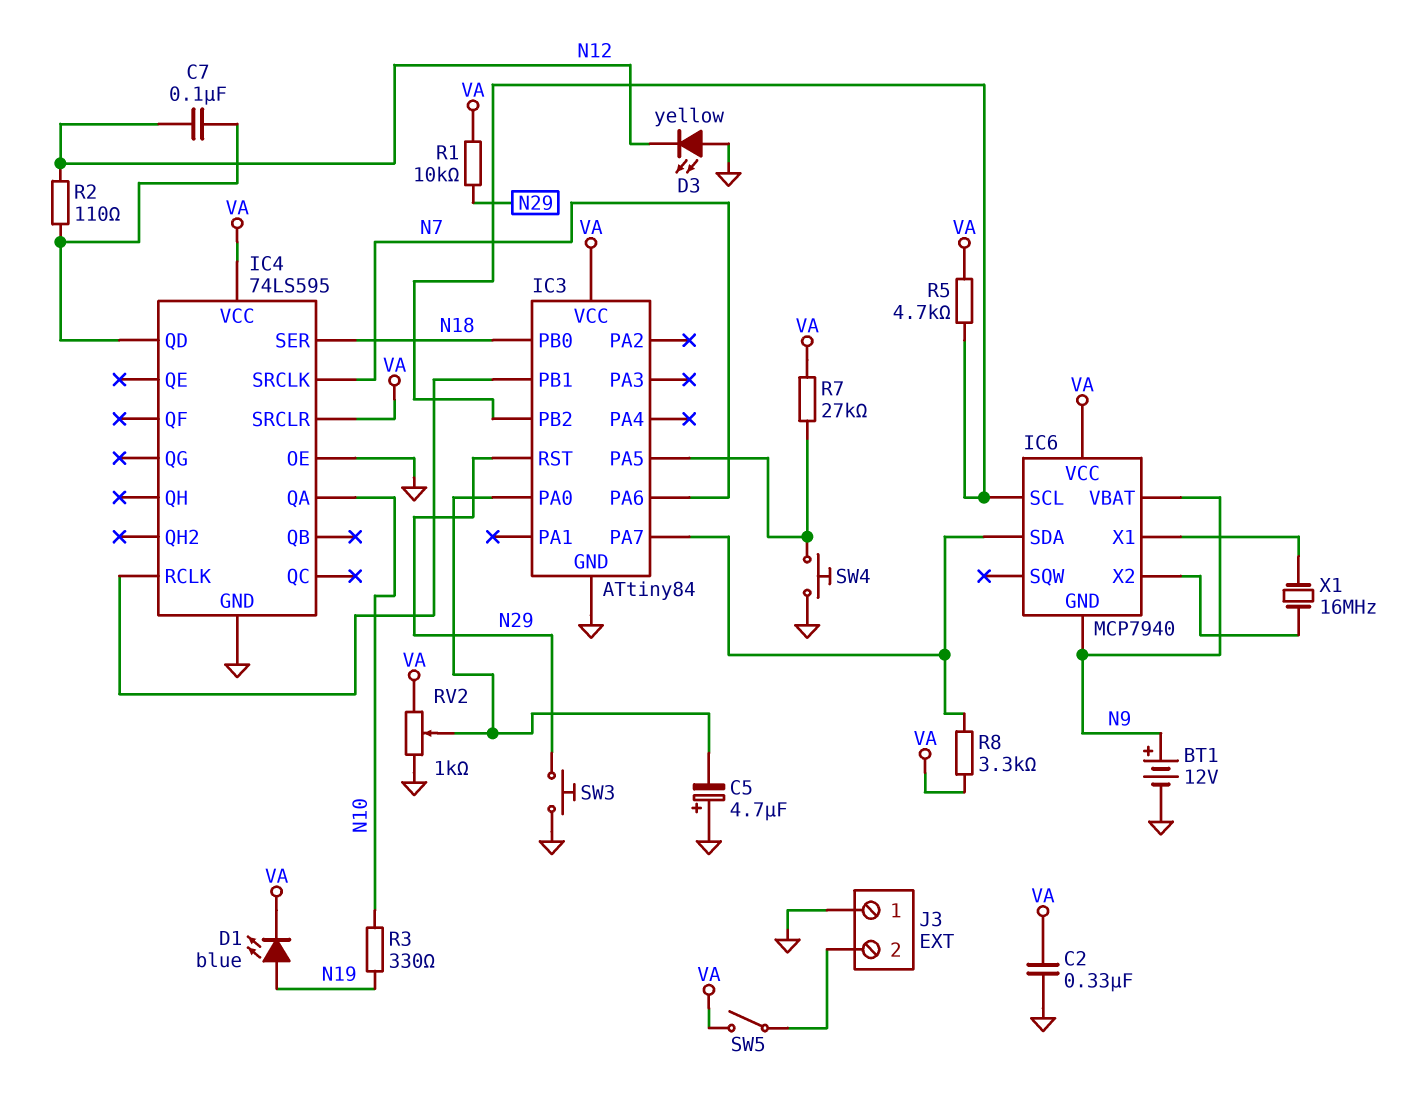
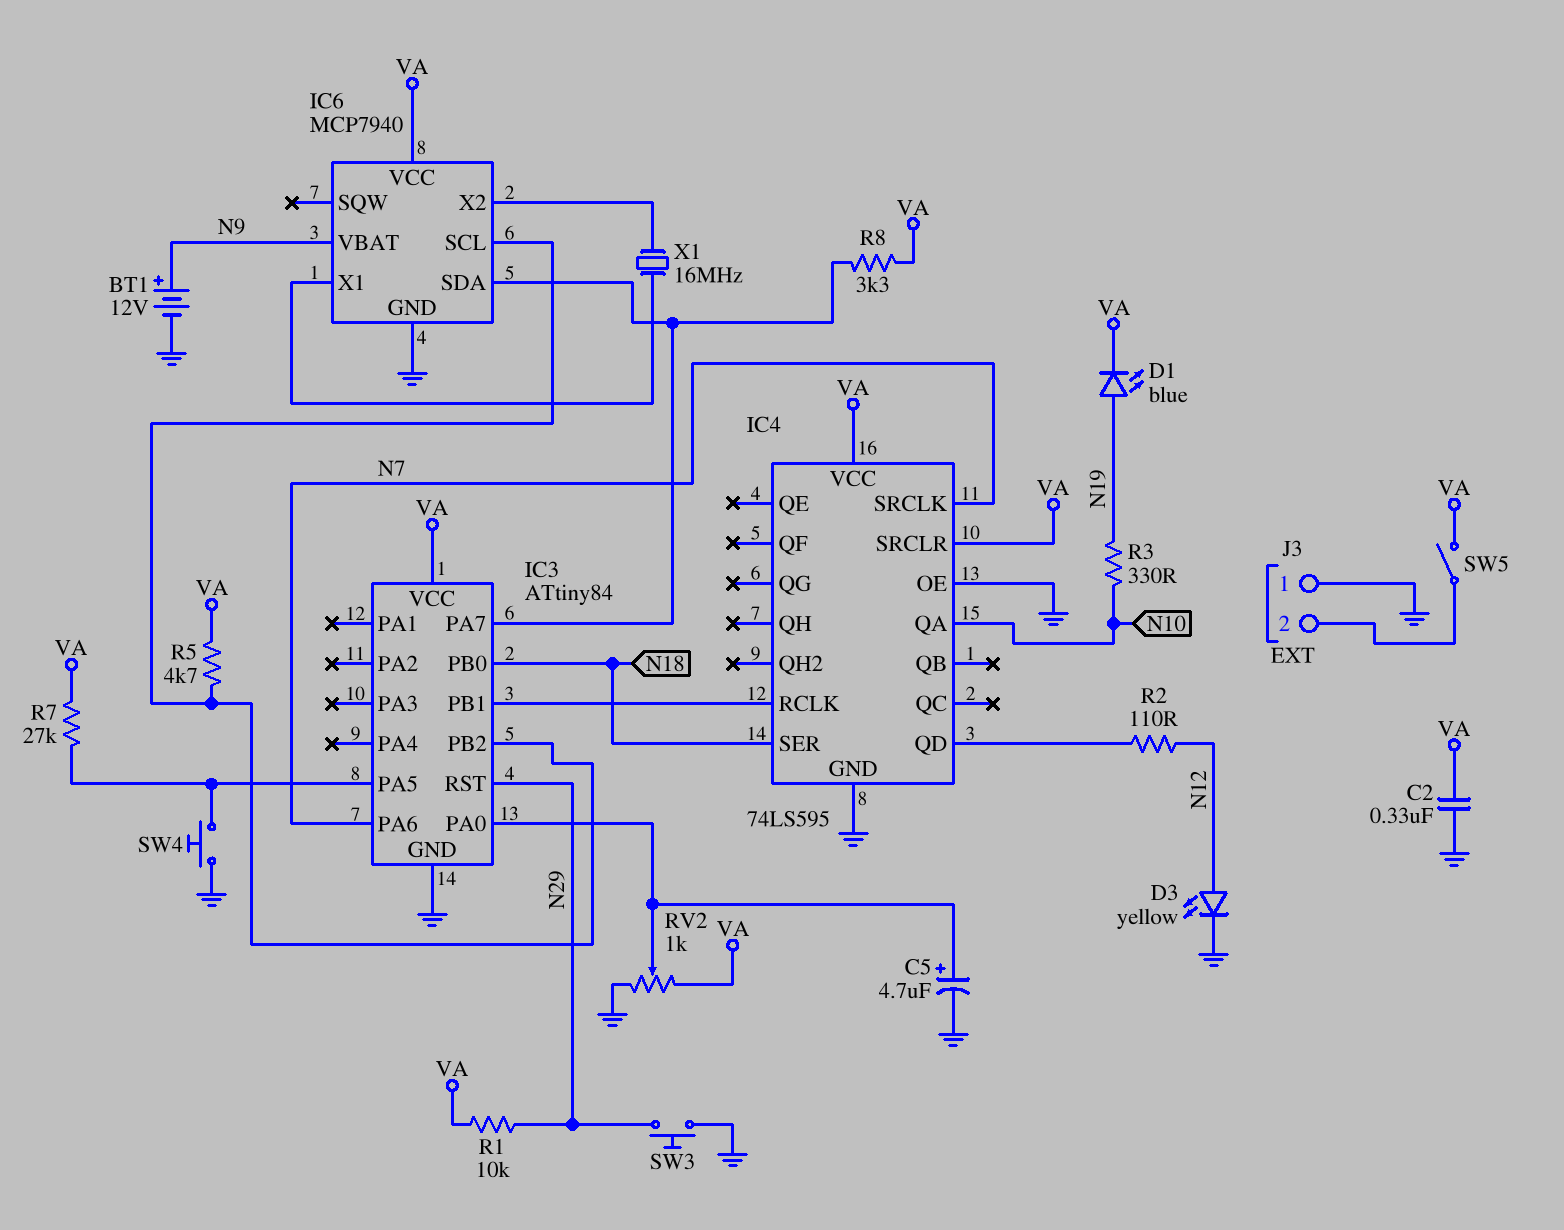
C5: 4.7uF (plus GND, minus IC3/PA0) -> 4.7uF (plus IC3/PA0, minus GND)
C7: 100nF (IC4/QD, N12) -> none
D3: LED yellow (A GND, K N12) -> LED yellow (A N12, K GND)
IC6 pin GND: N9 -> GND

